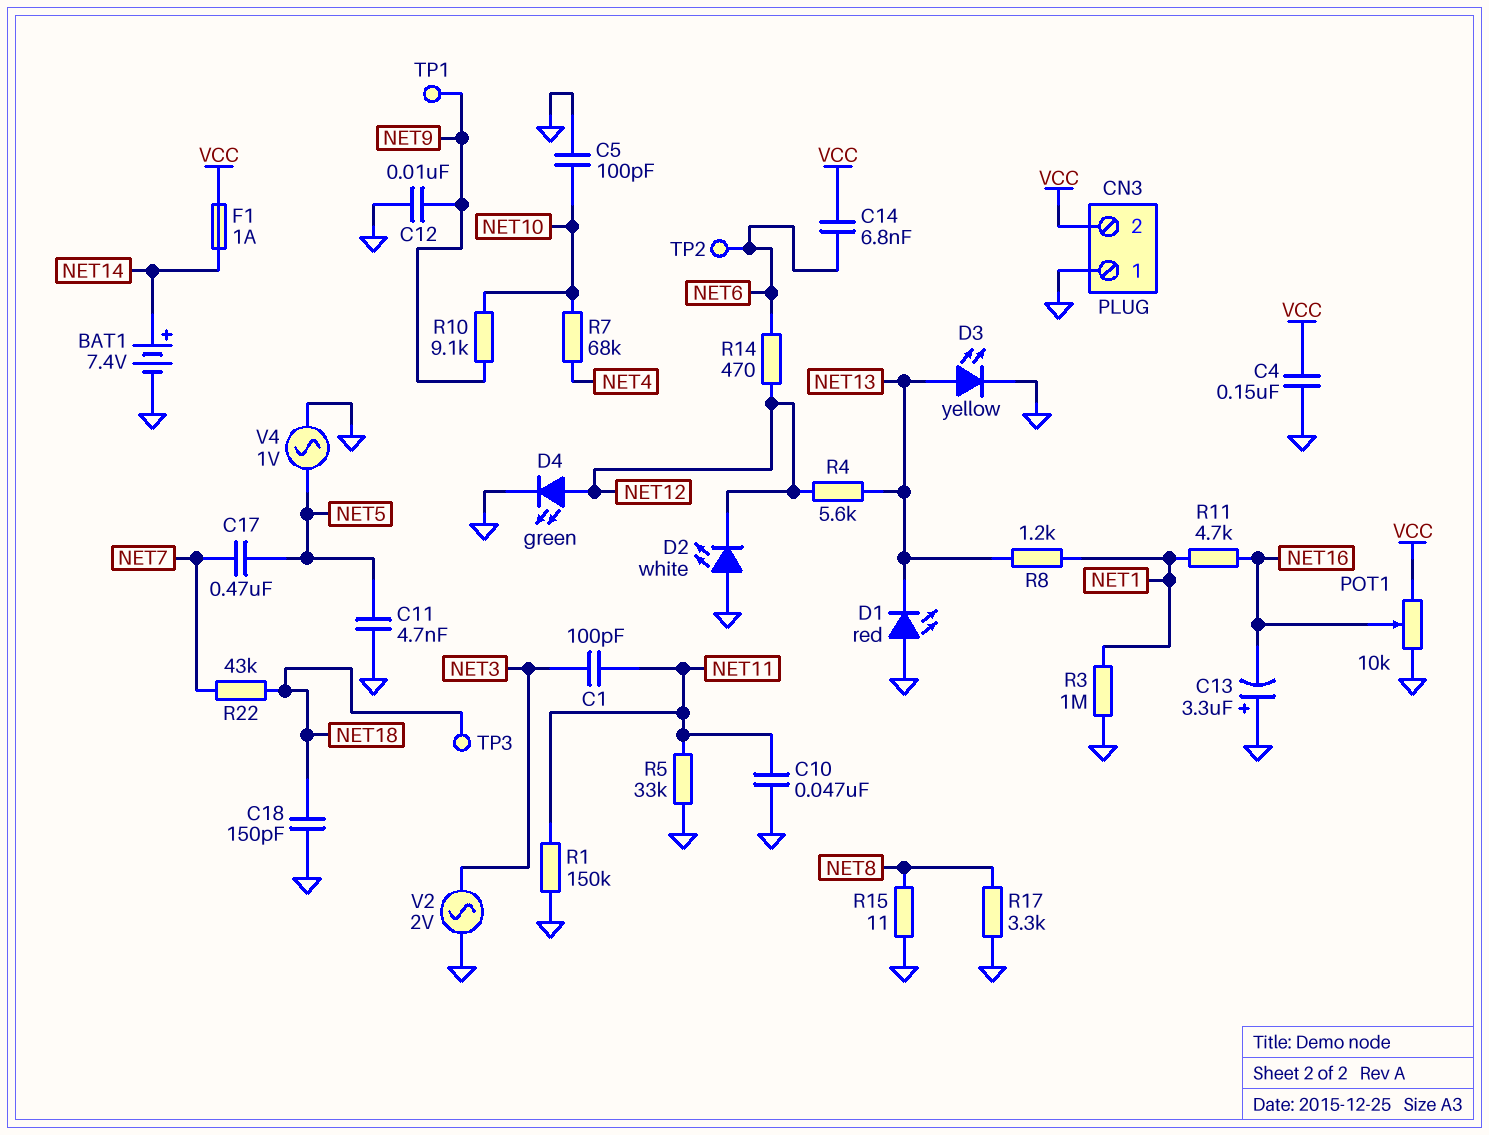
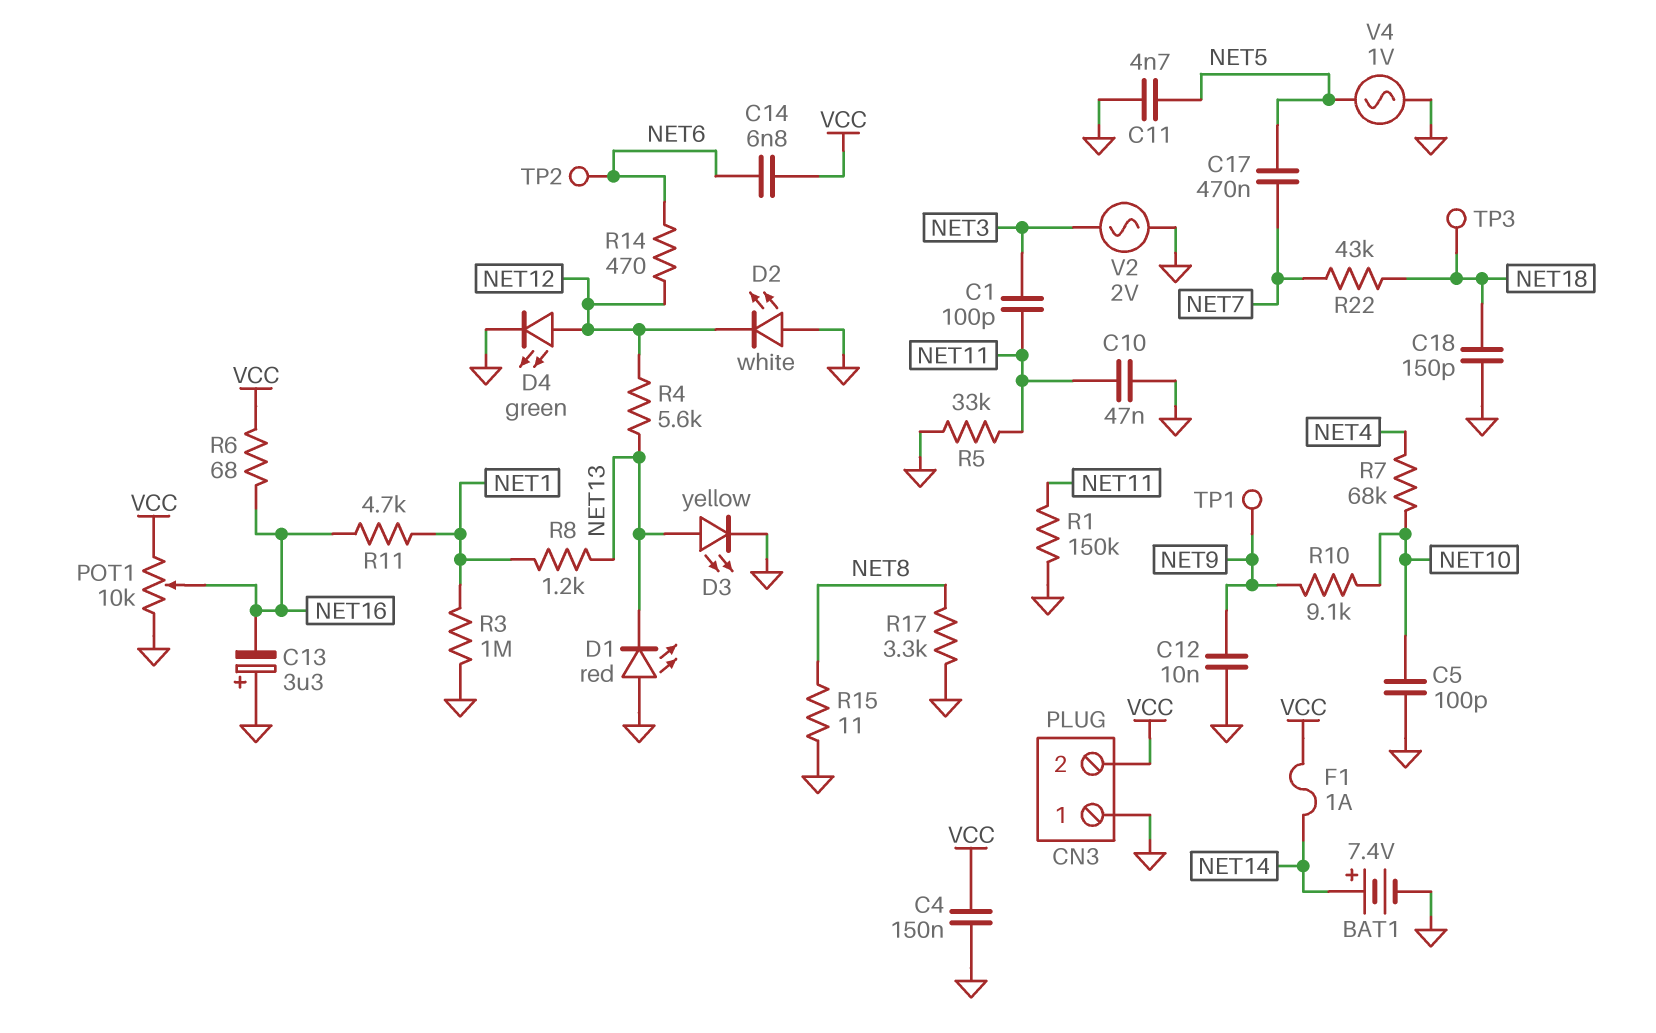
R6: none -> 68 (NET16, VCC)

